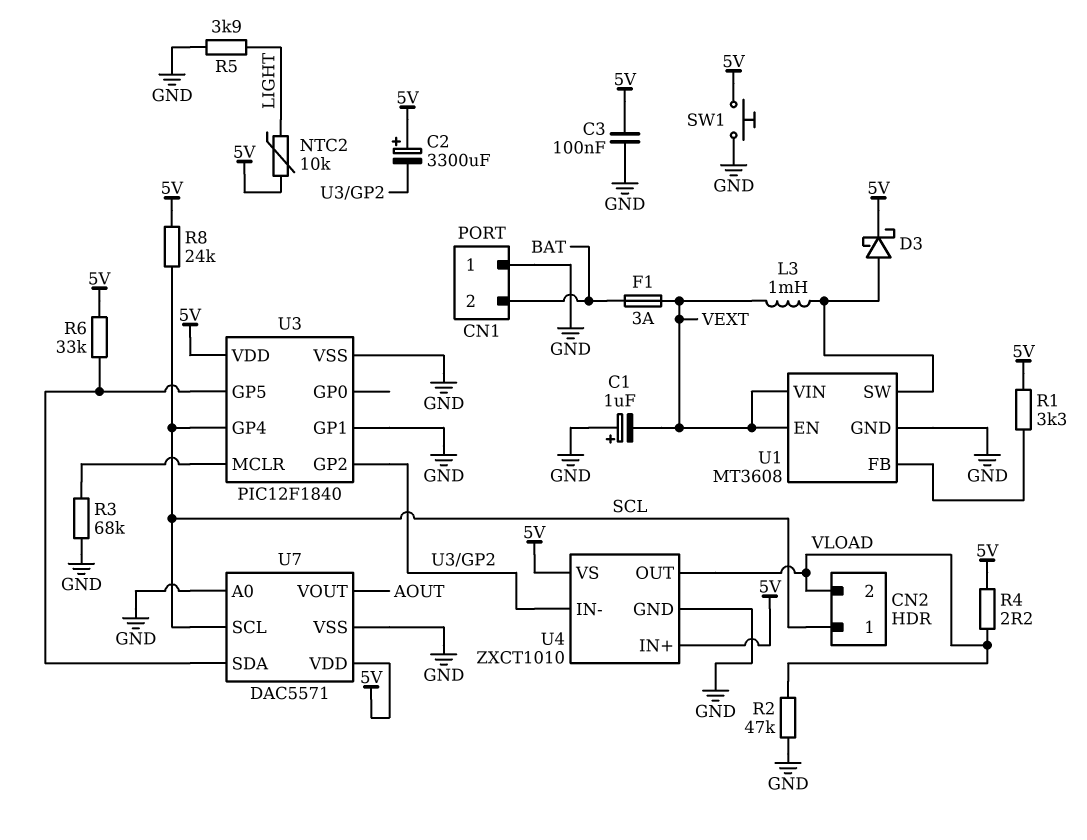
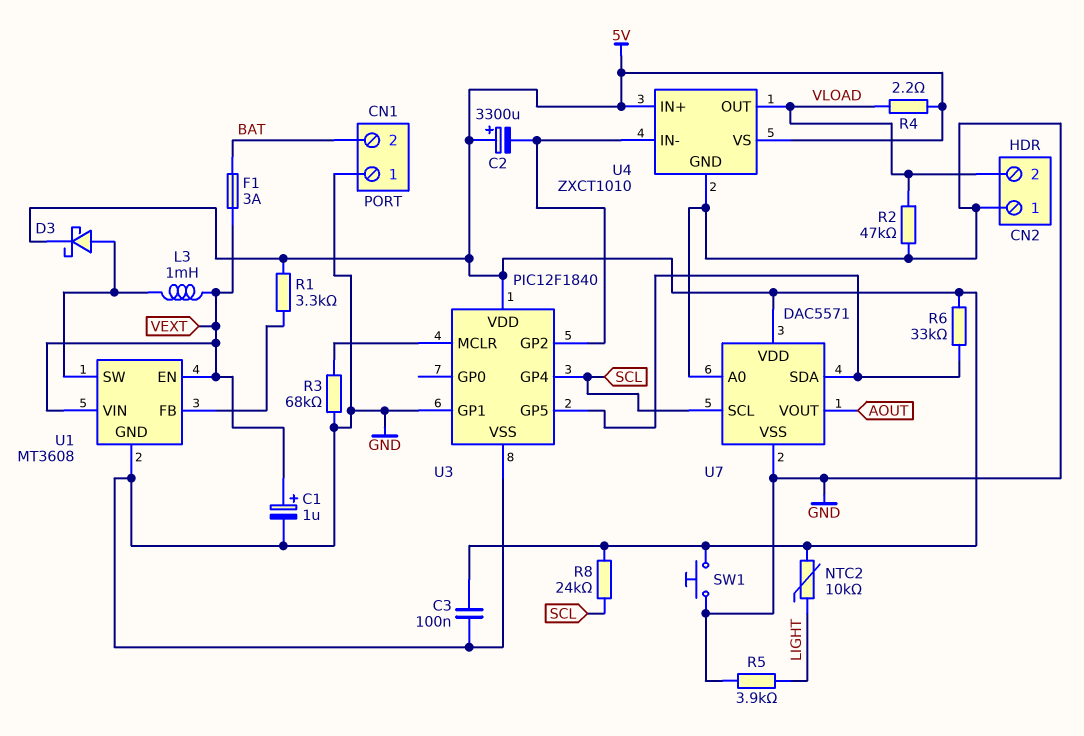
C1: 1uF (plus GND, minus VEXT) -> 1uF (plus VEXT, minus GND)
CN2 pin 1: SCL -> GND

